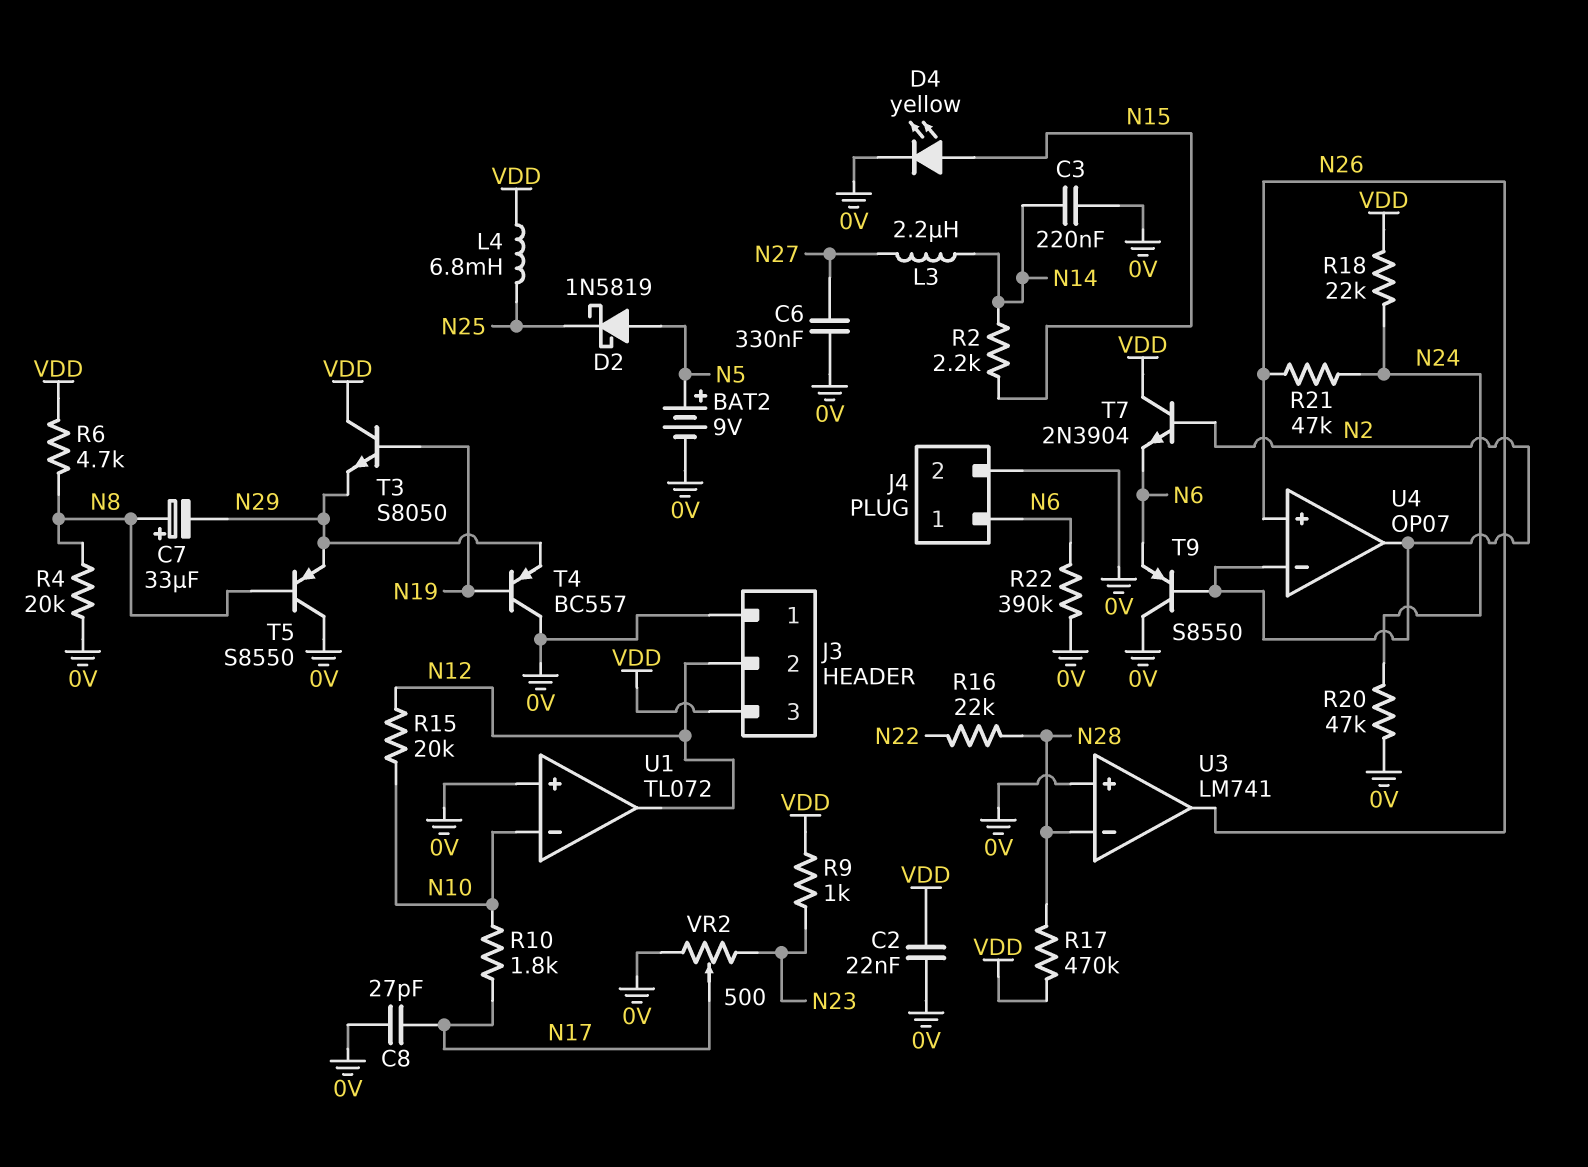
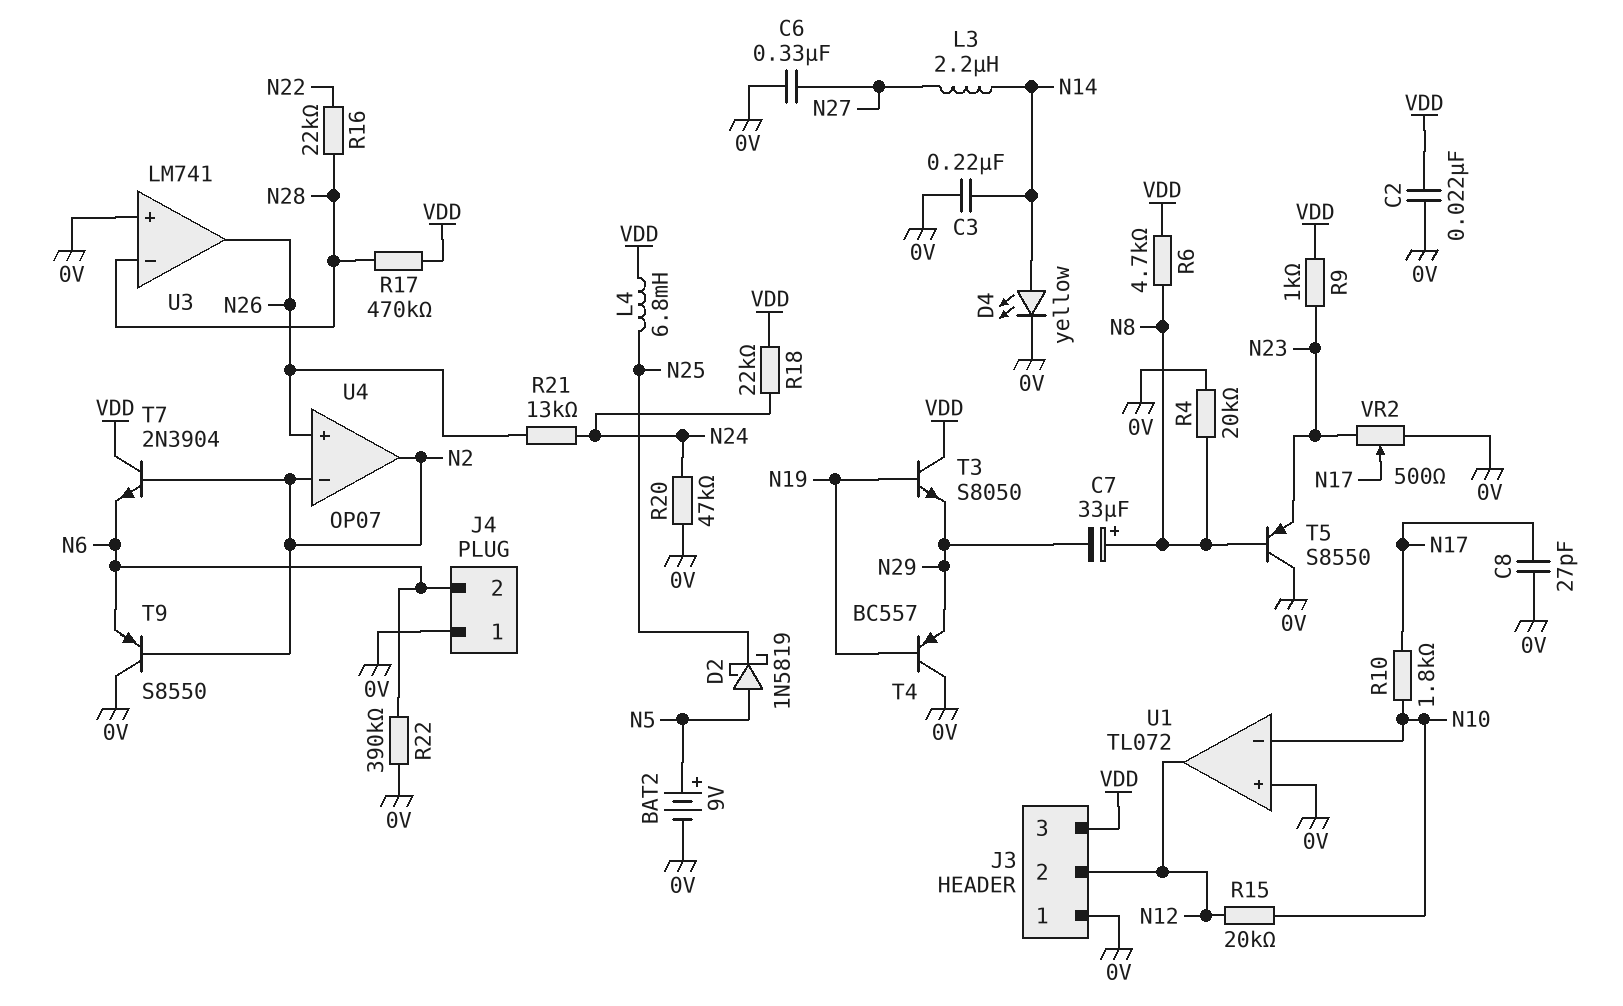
D4: LED yellow (A N15, K 0V) -> LED yellow (A N14, K 0V)
J4 pin 1: N6 -> 0V
J4 pin 2: 0V -> N6
R2: 2.2k (N14, N15) -> none
R21: 47k (N24, N26) -> 13k (N24, N26)
T5: PNP S8550 (B N8, C 0V, E N29) -> PNP S8550 (B N8, C 0V, E N23)

